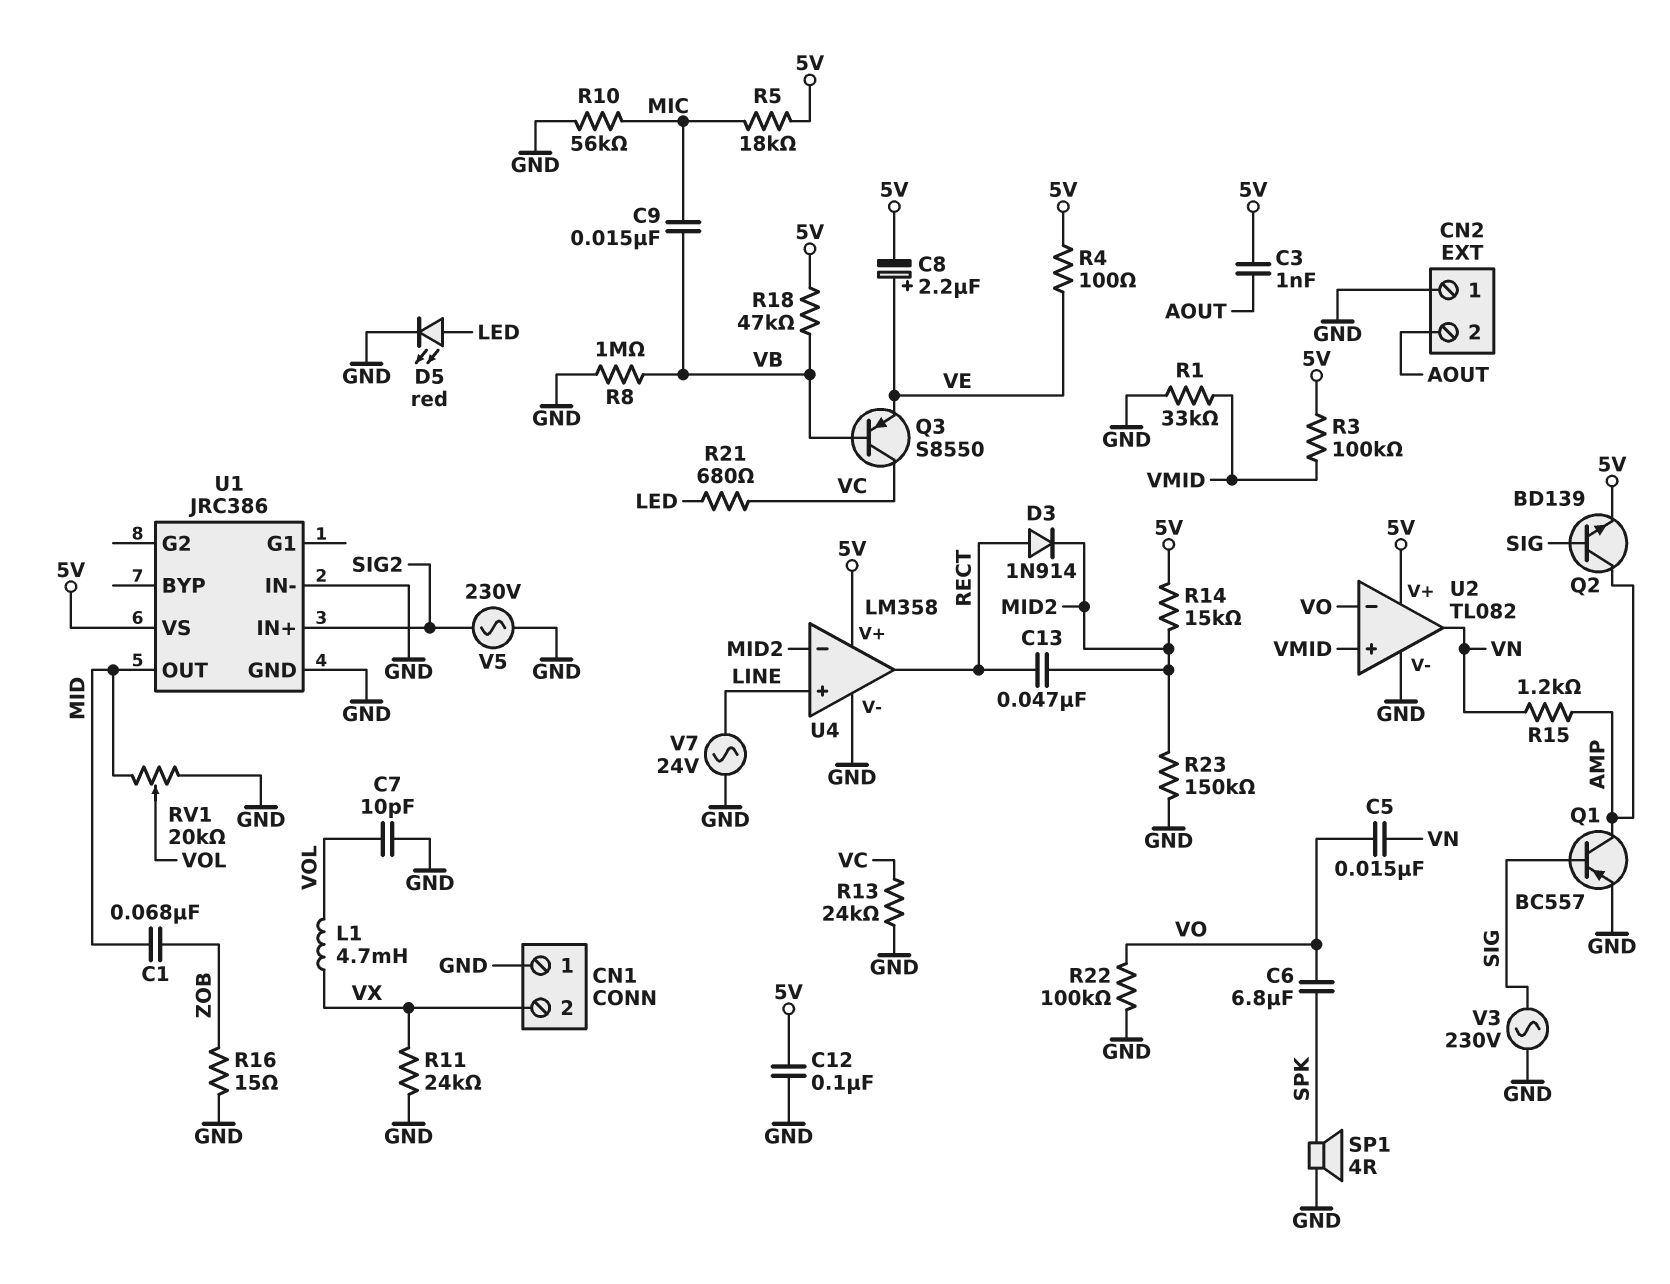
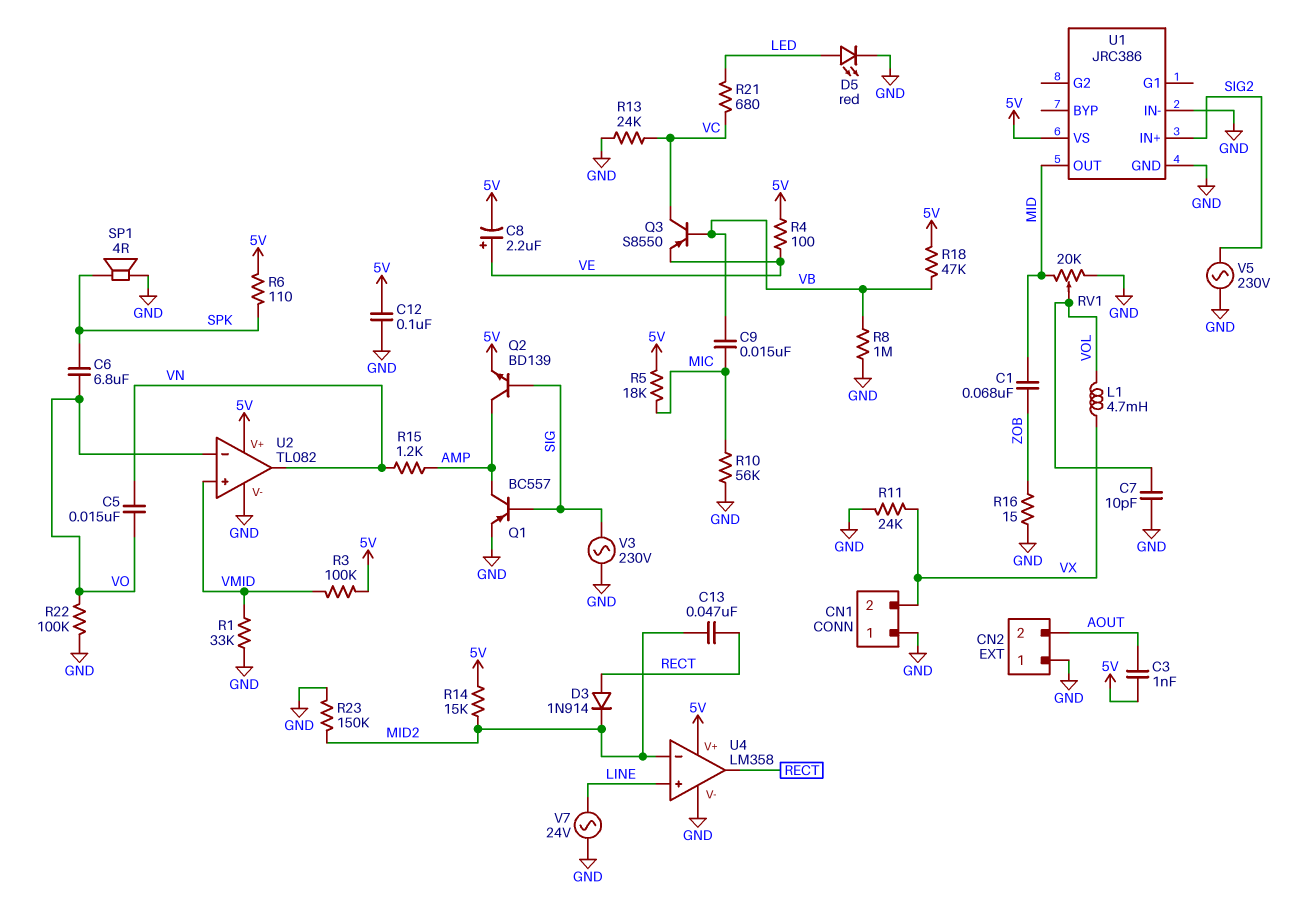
R6: none -> 110 (5V, SPK)

